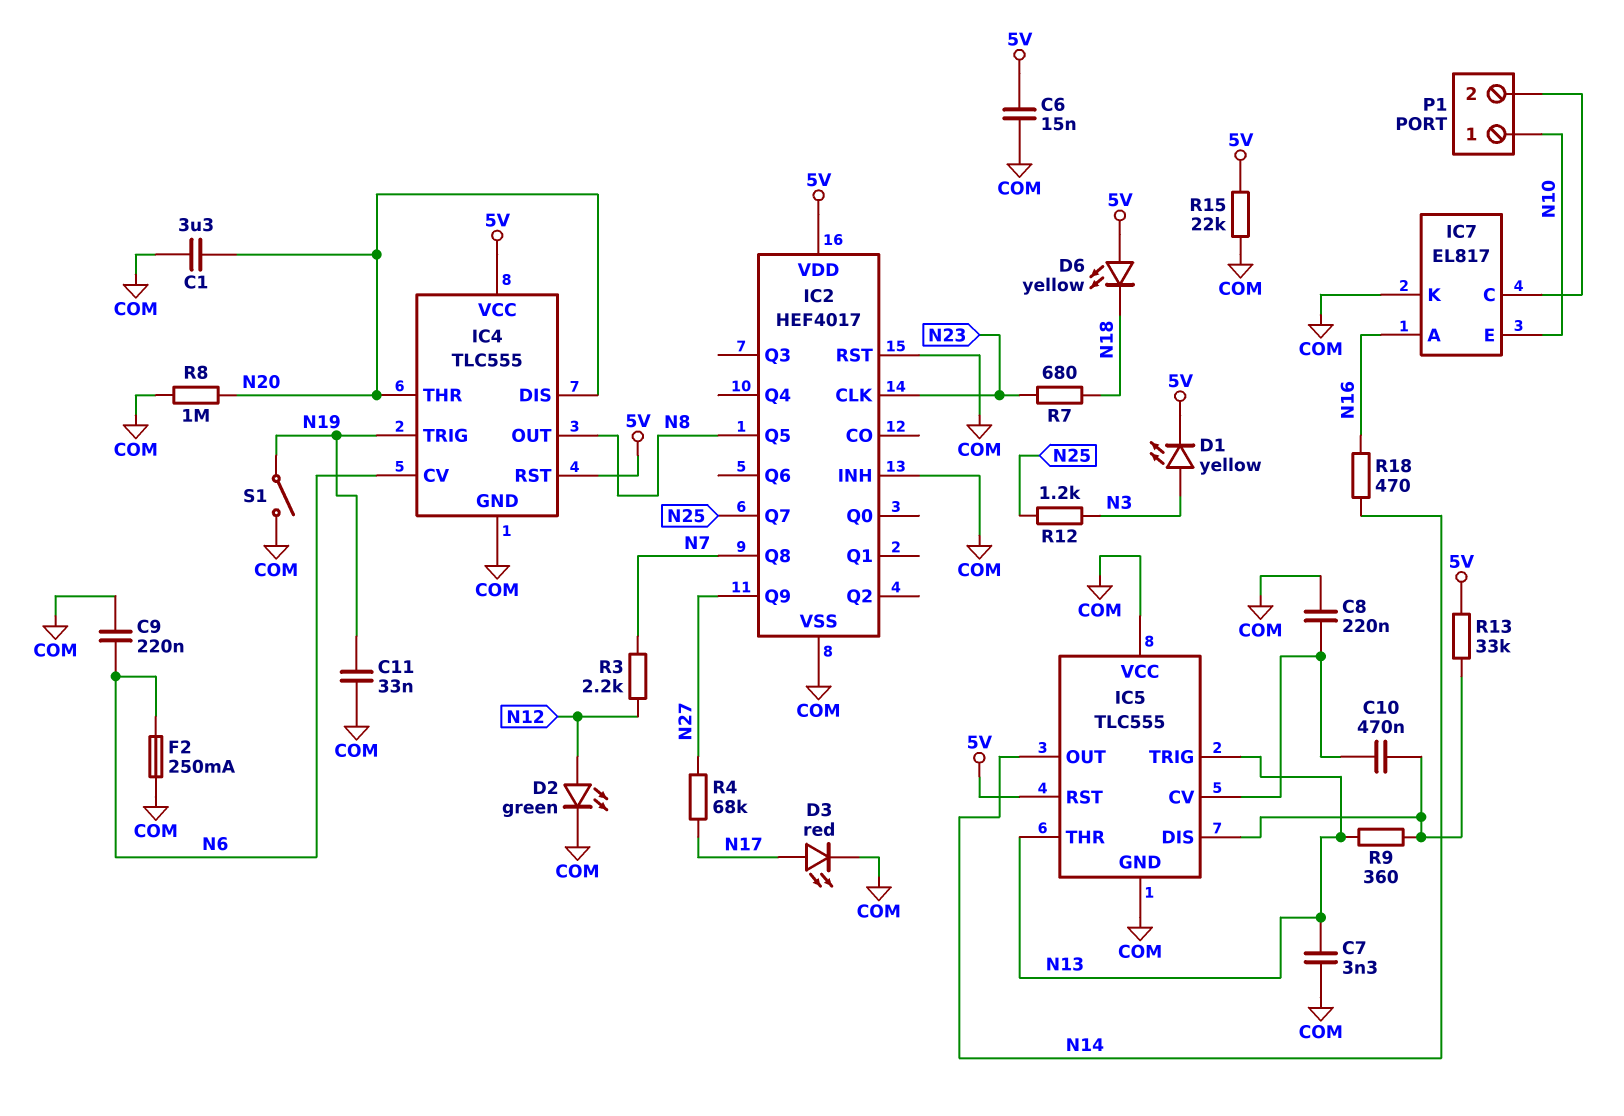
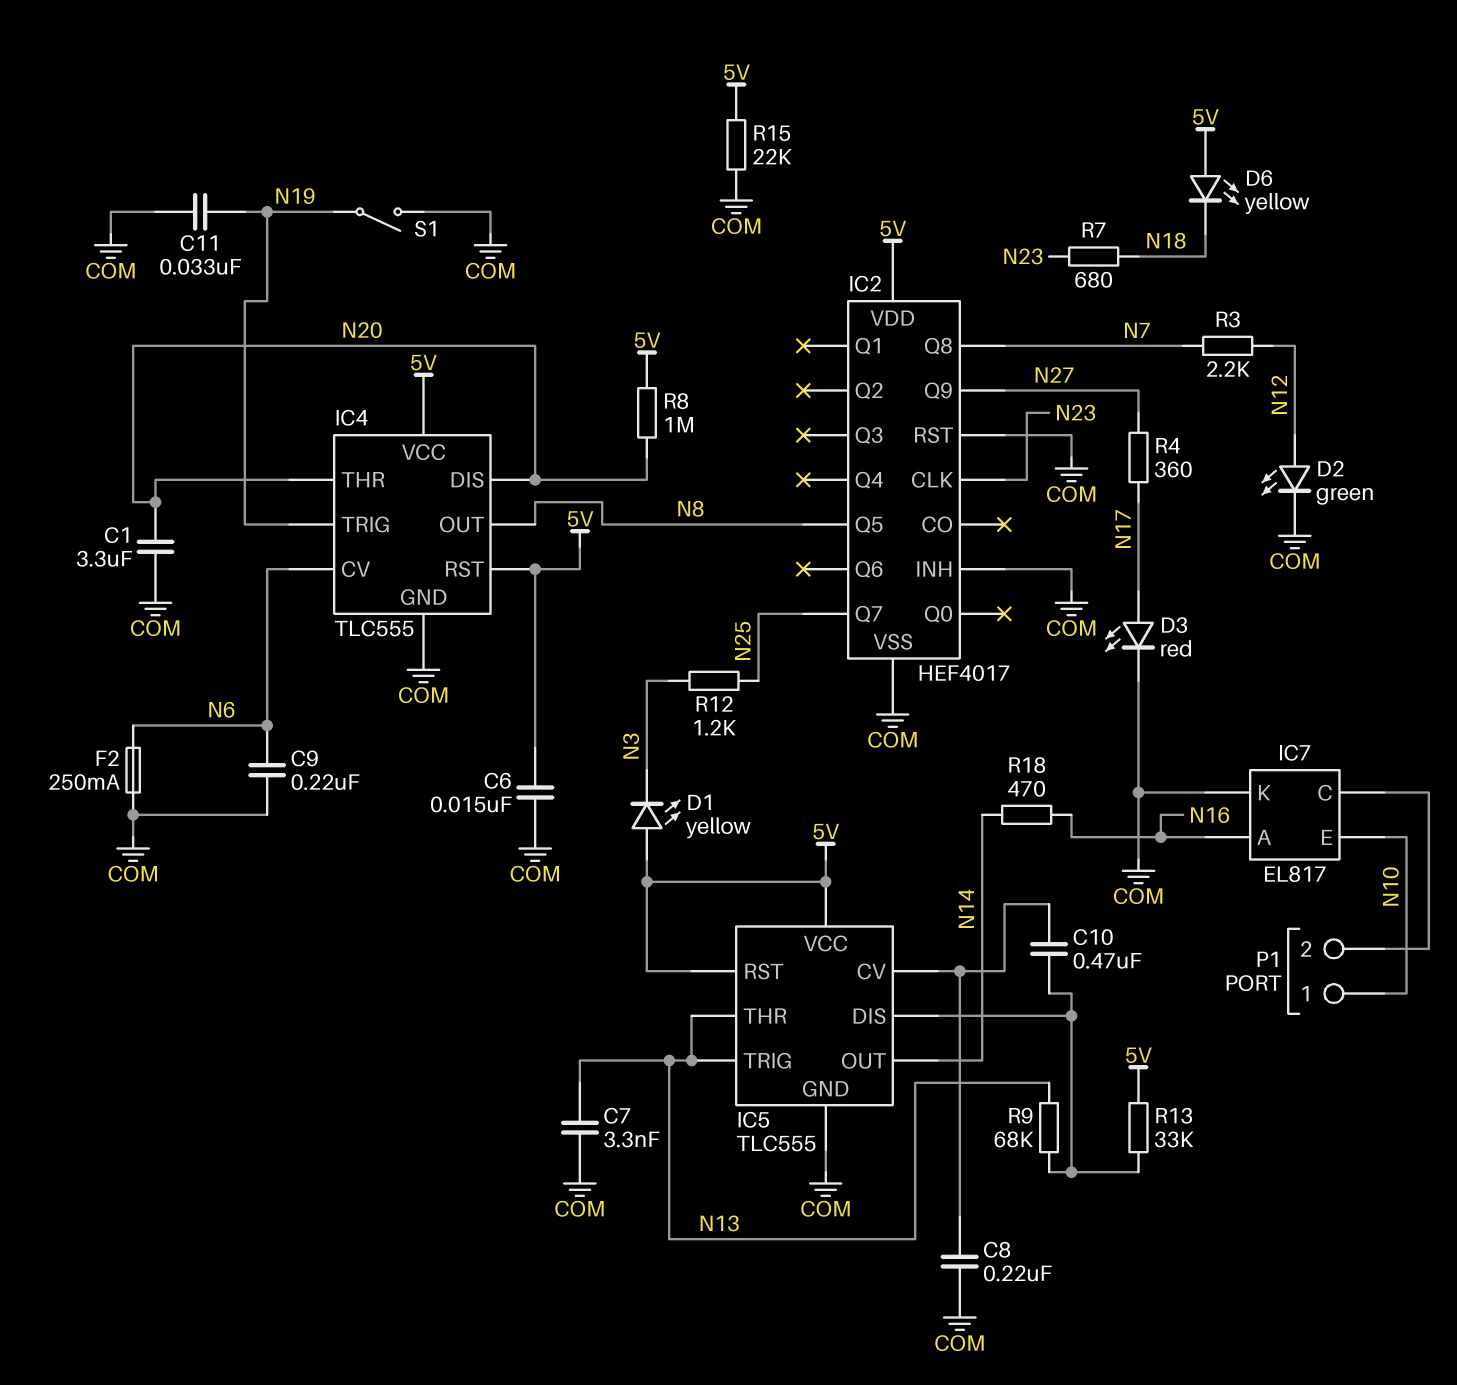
D1: LED yellow (A N3, K 5V) -> LED yellow (A 5V, K N3)
IC5 pin VCC: COM -> 5V
R4: 68k (N17, N27) -> 360 (N17, N27)
R8: 1M (COM, N20) -> 1M (5V, N20)
R9: 360 (IC5/DIS, N13) -> 68k (IC5/DIS, N13)

